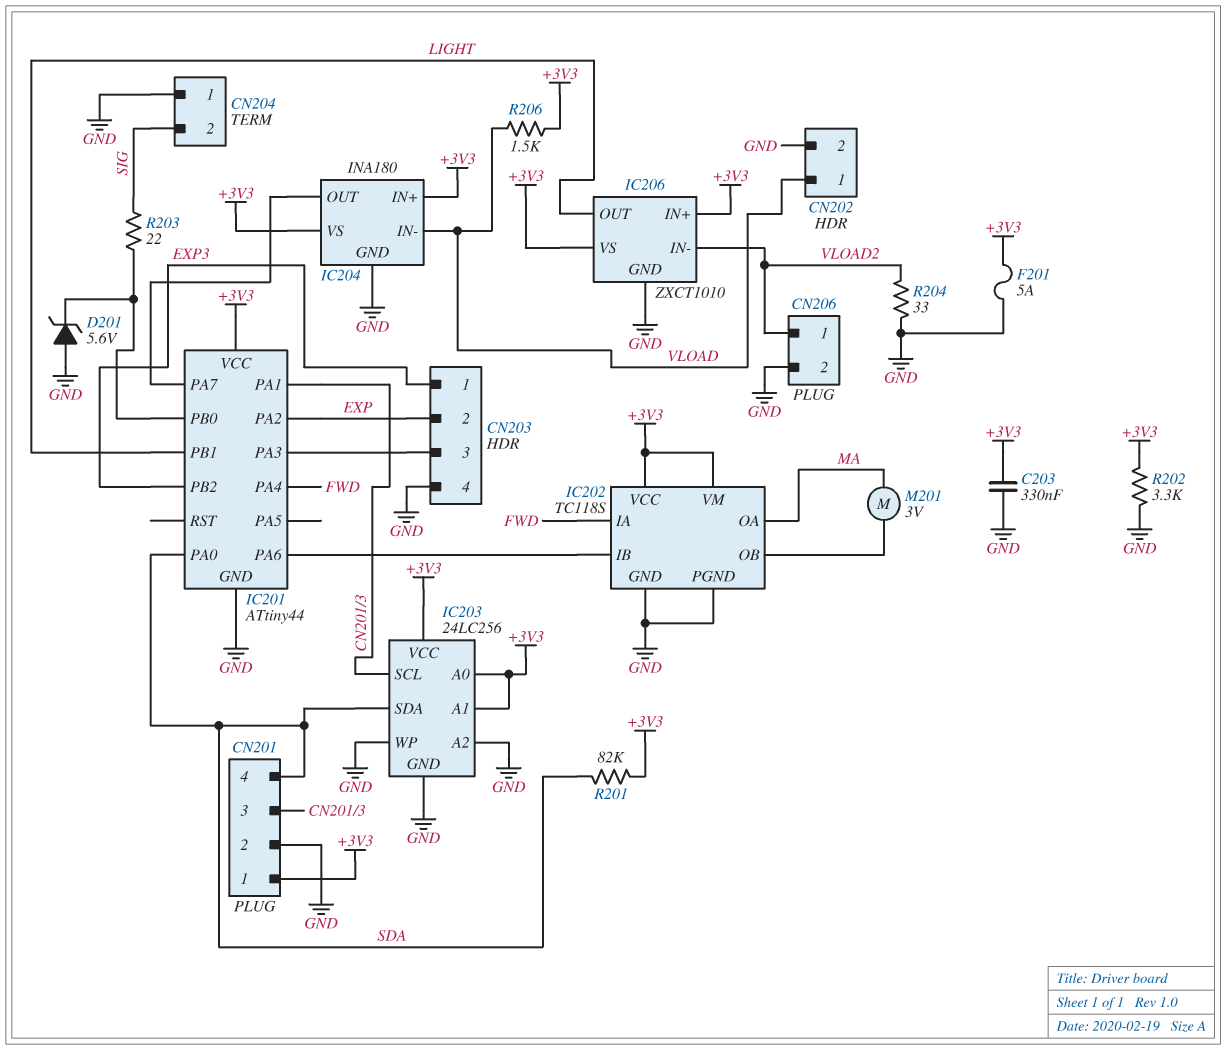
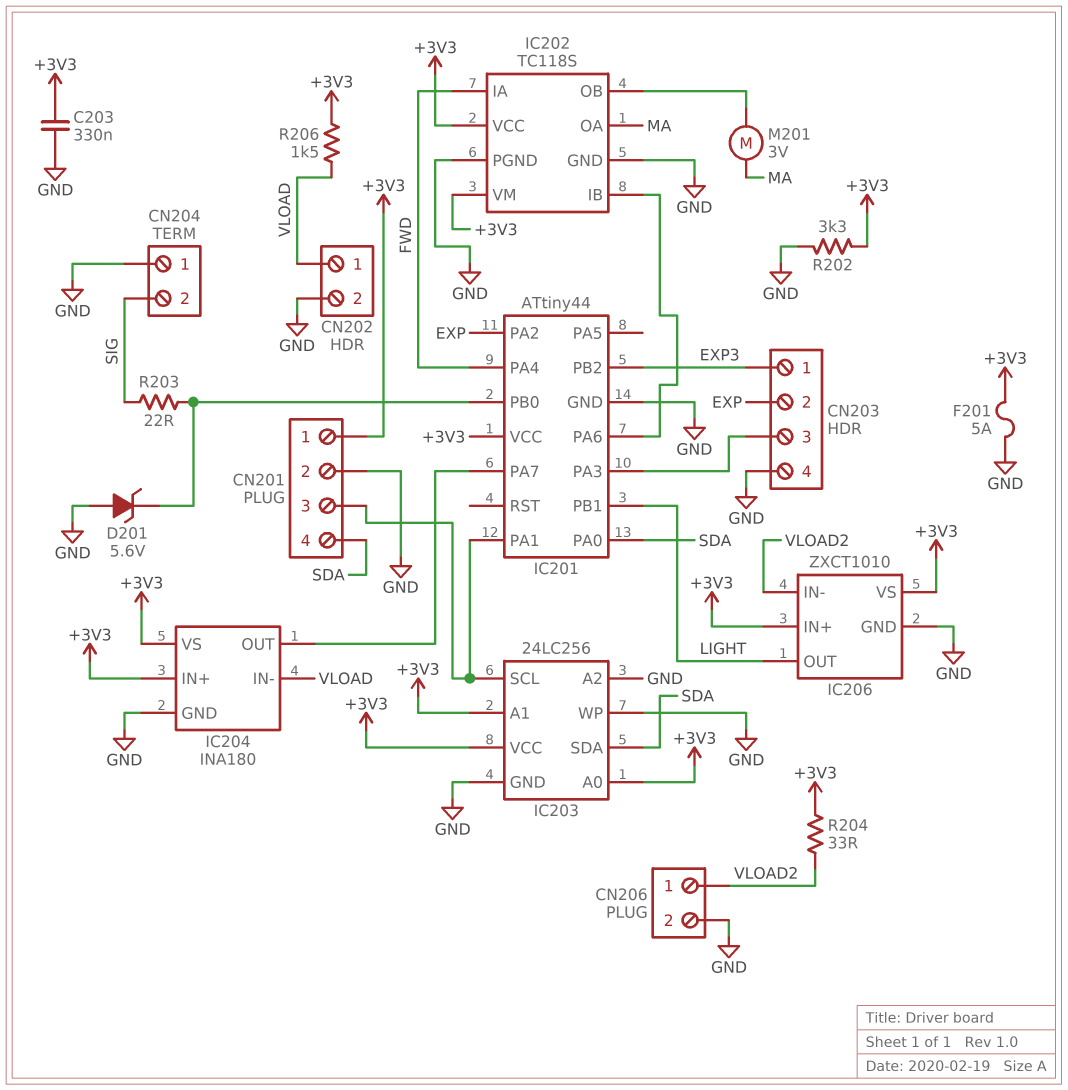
R201: 82k (+3V3, SDA) -> none
R204: 33 (GND, VLOAD2) -> 33 (+3V3, VLOAD2)

